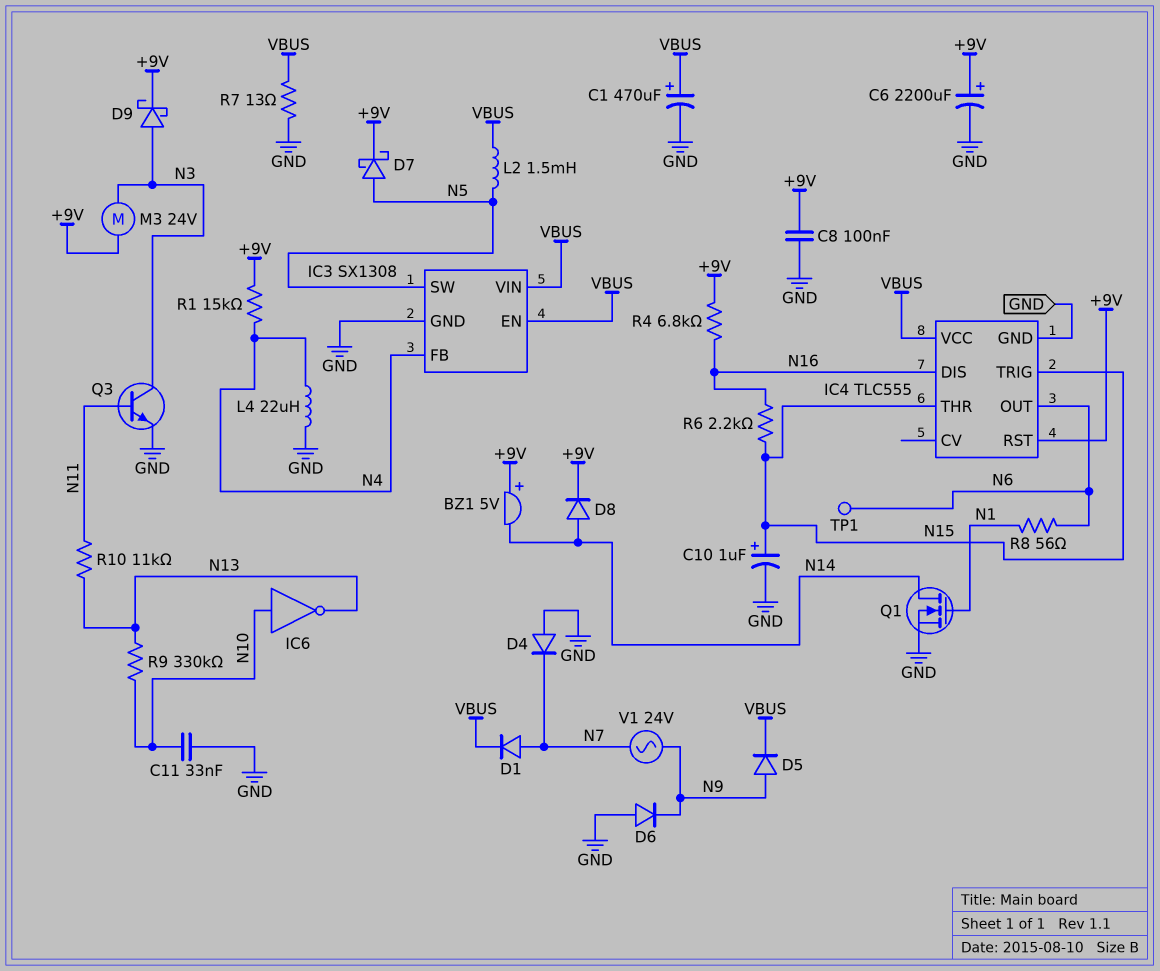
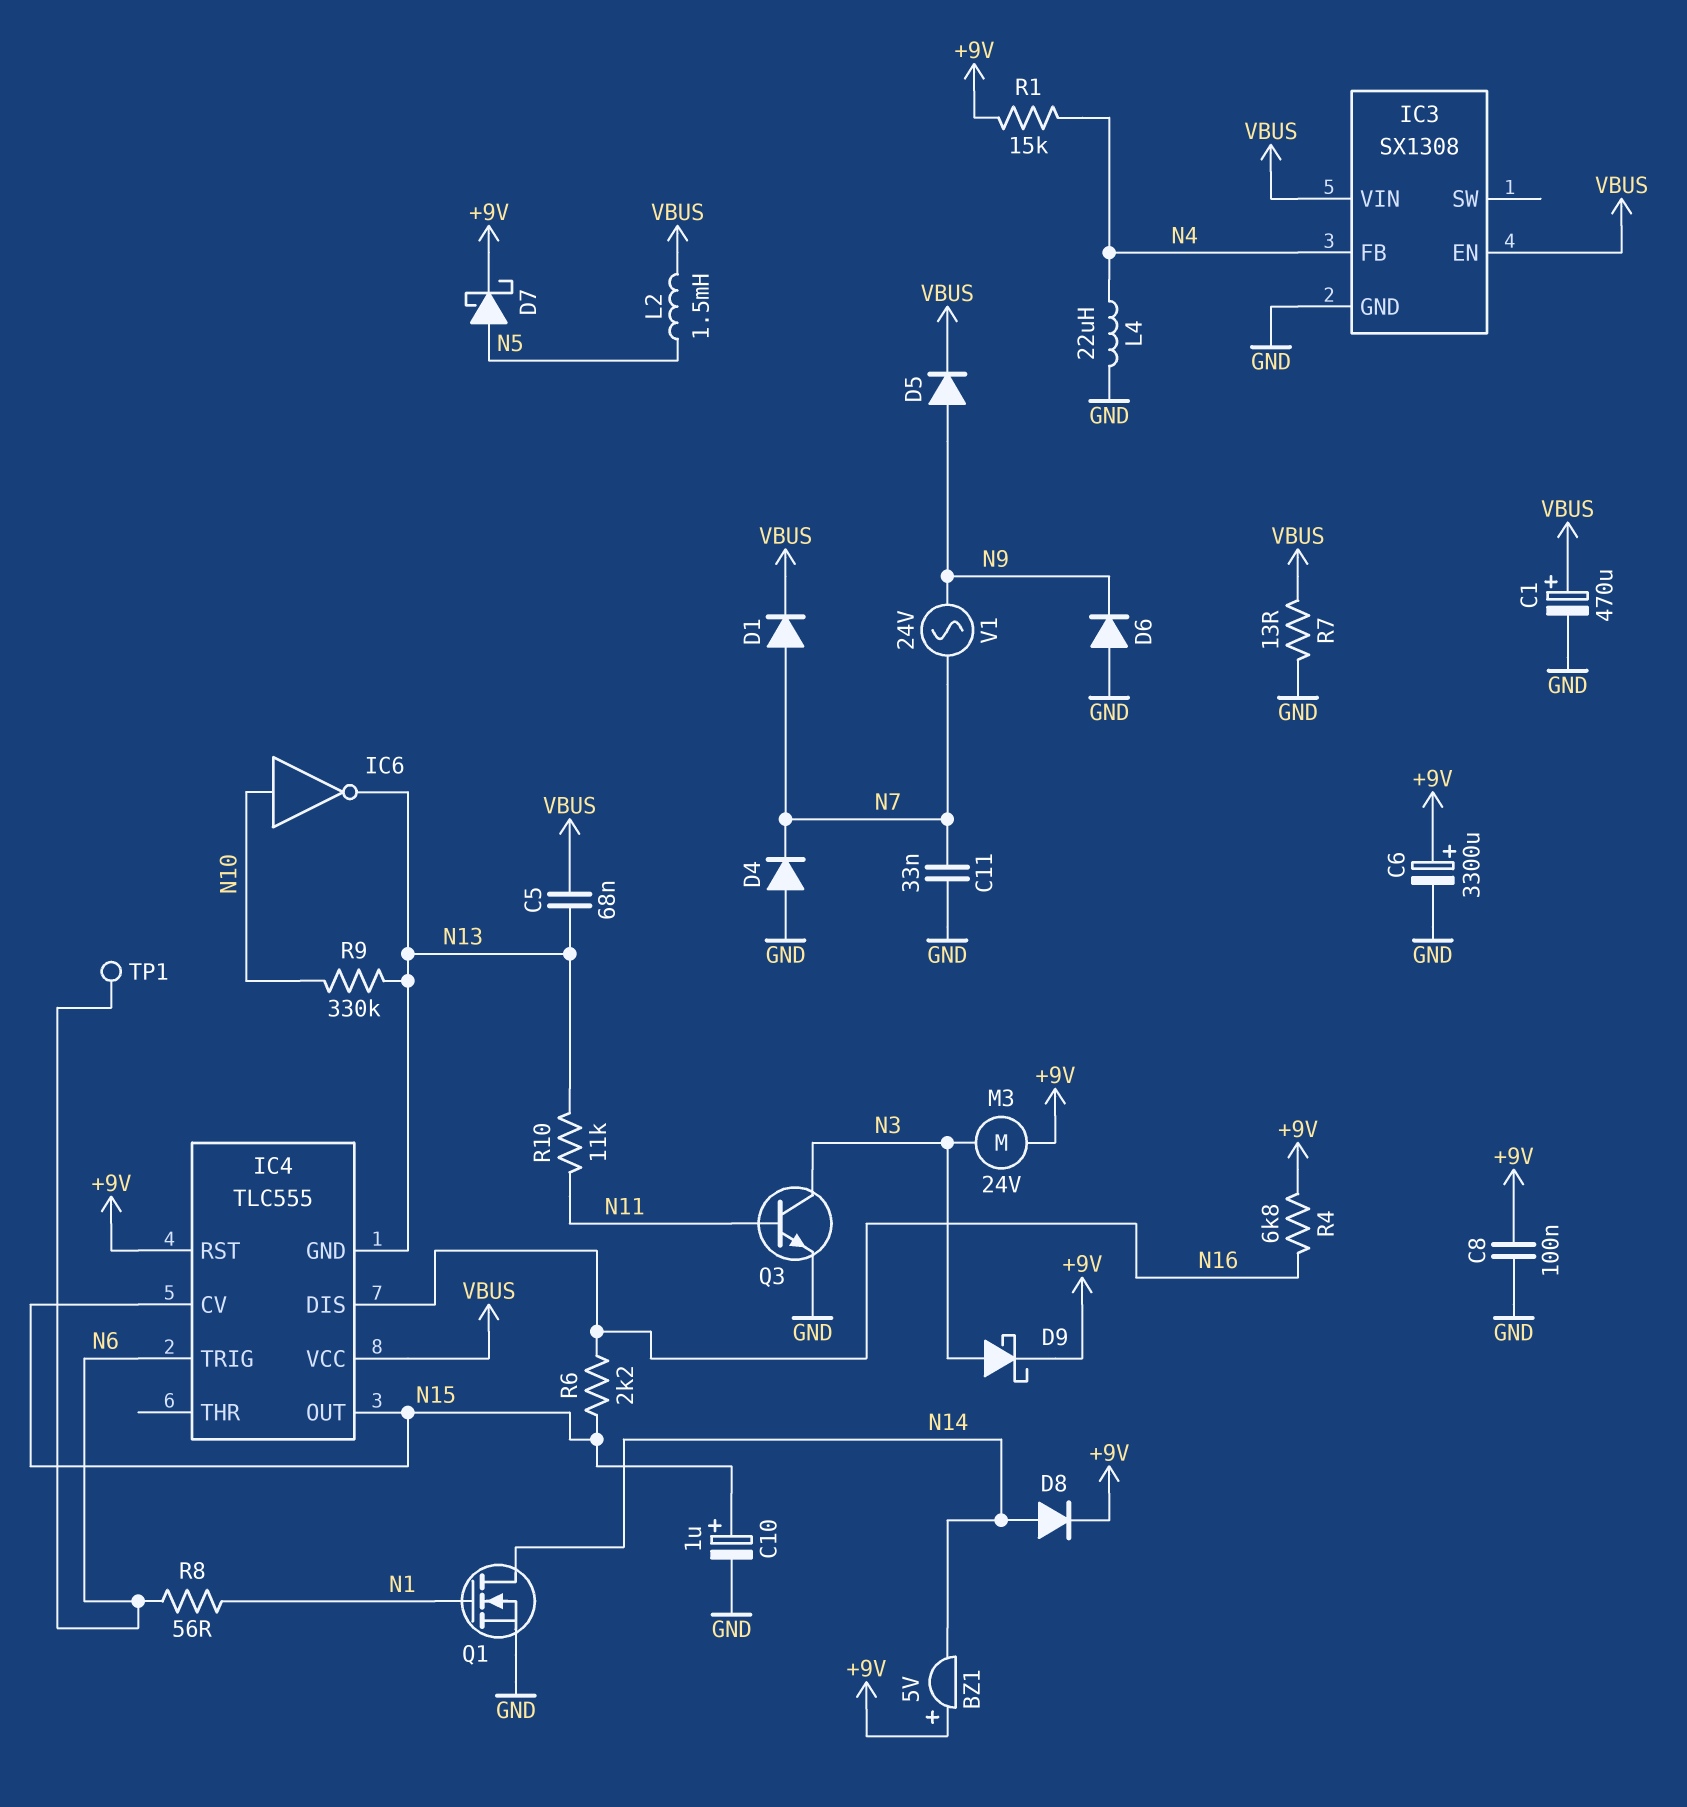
C5: none -> 68nF (N13, VBUS)
C6: 2200uF (plus +9V, minus GND) -> 3300uF (plus +9V, minus GND)
C11: 33nF (GND, N10) -> 33nF (GND, N7)
IC3 pin SW: N5 -> none
IC4 pin CV: none -> N15
IC4 pin GND: GND -> N13
IC4 pin OUT: N6 -> N15
IC4 pin THR: N15 -> none
IC4 pin TRIG: N15 -> N6

